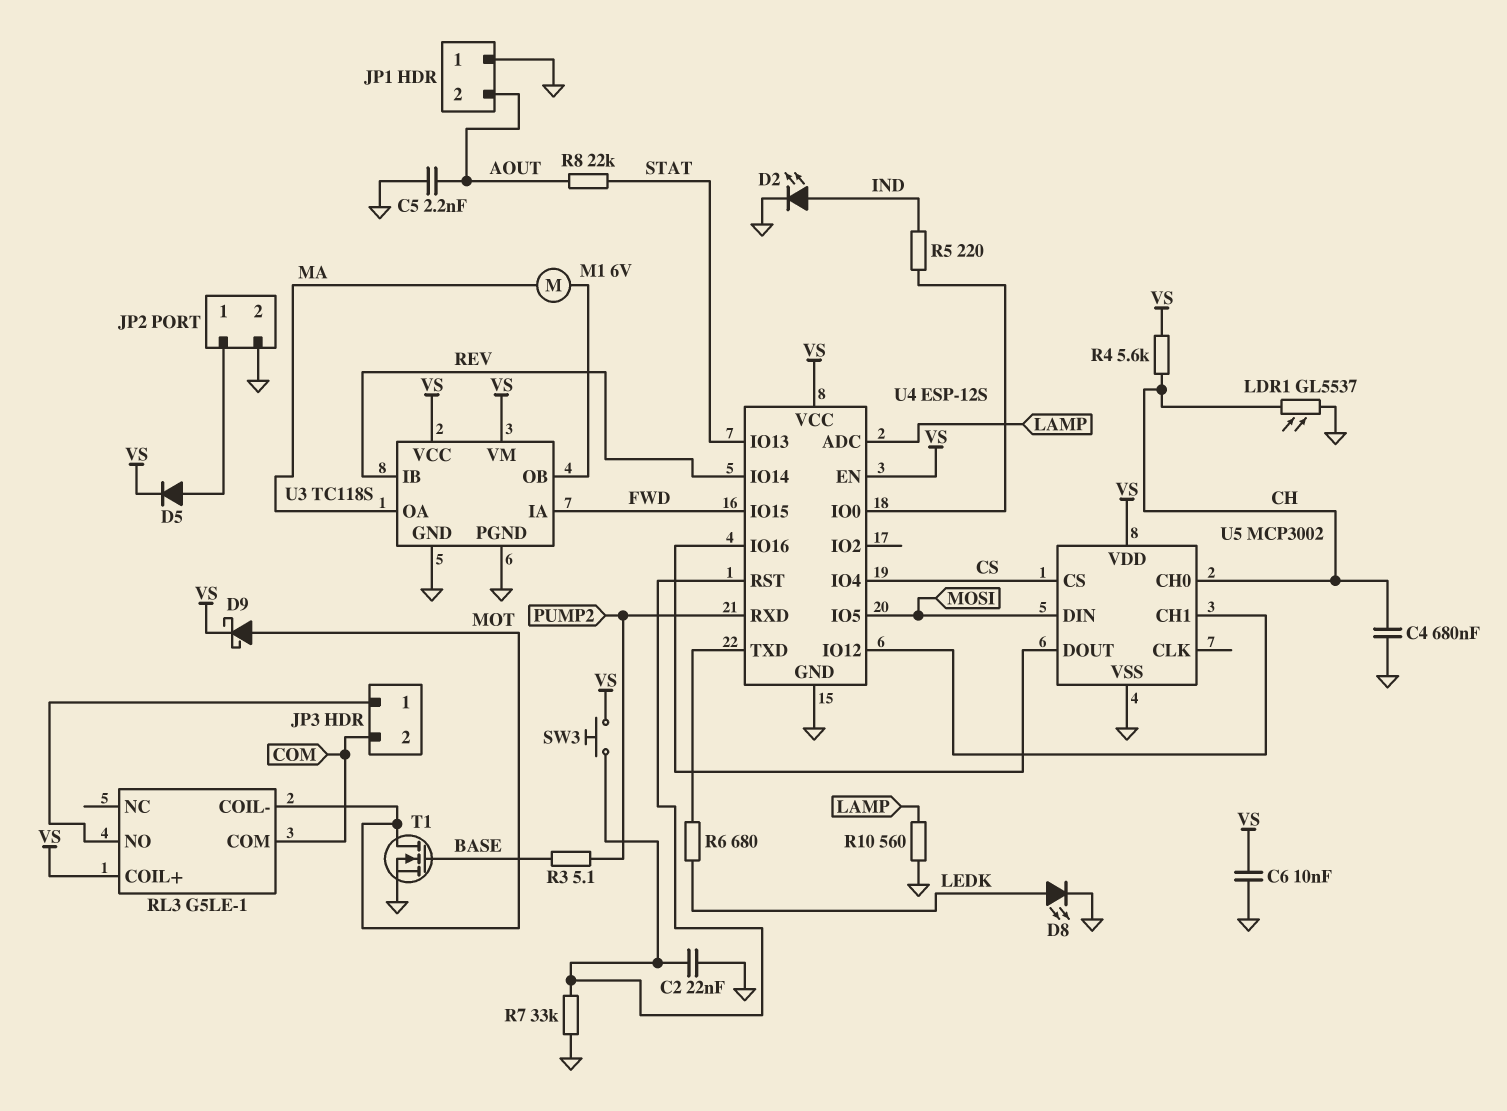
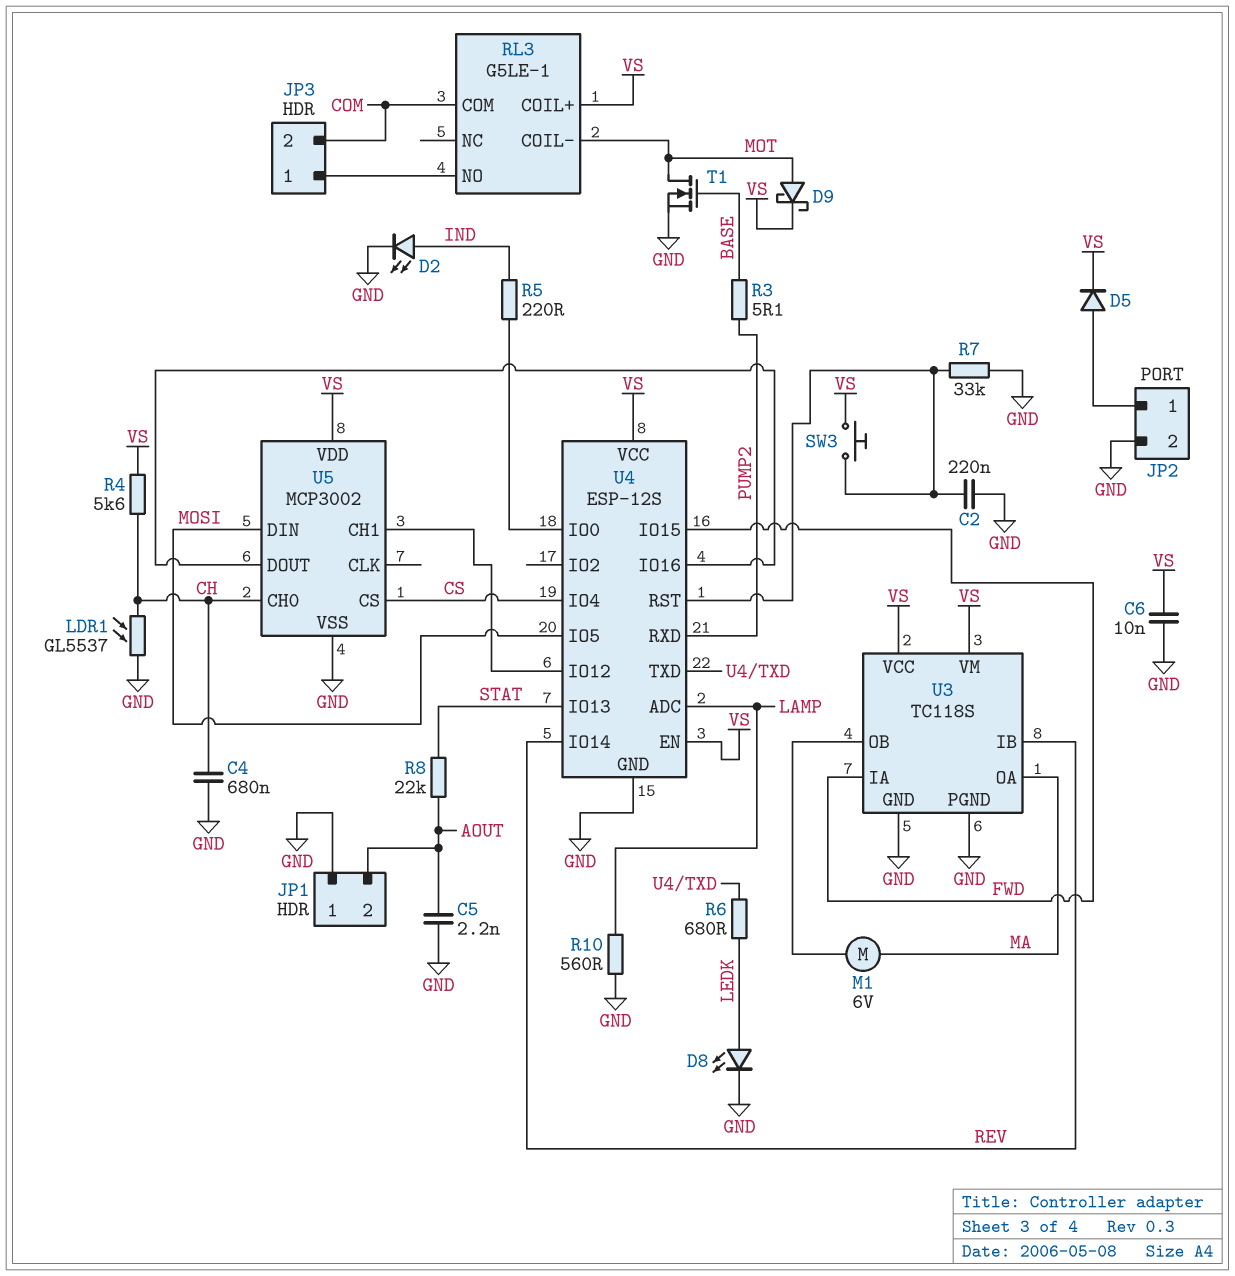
C2: 22nF (GND, U4/RST) -> 220nF (GND, U4/RST)

